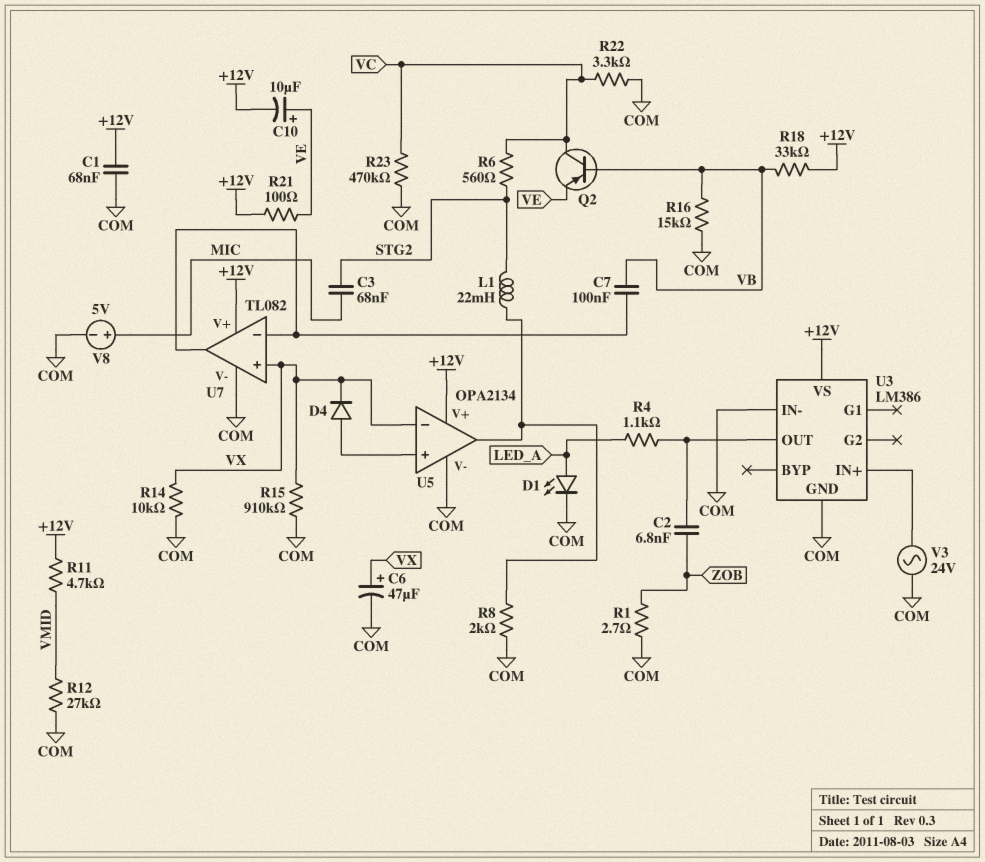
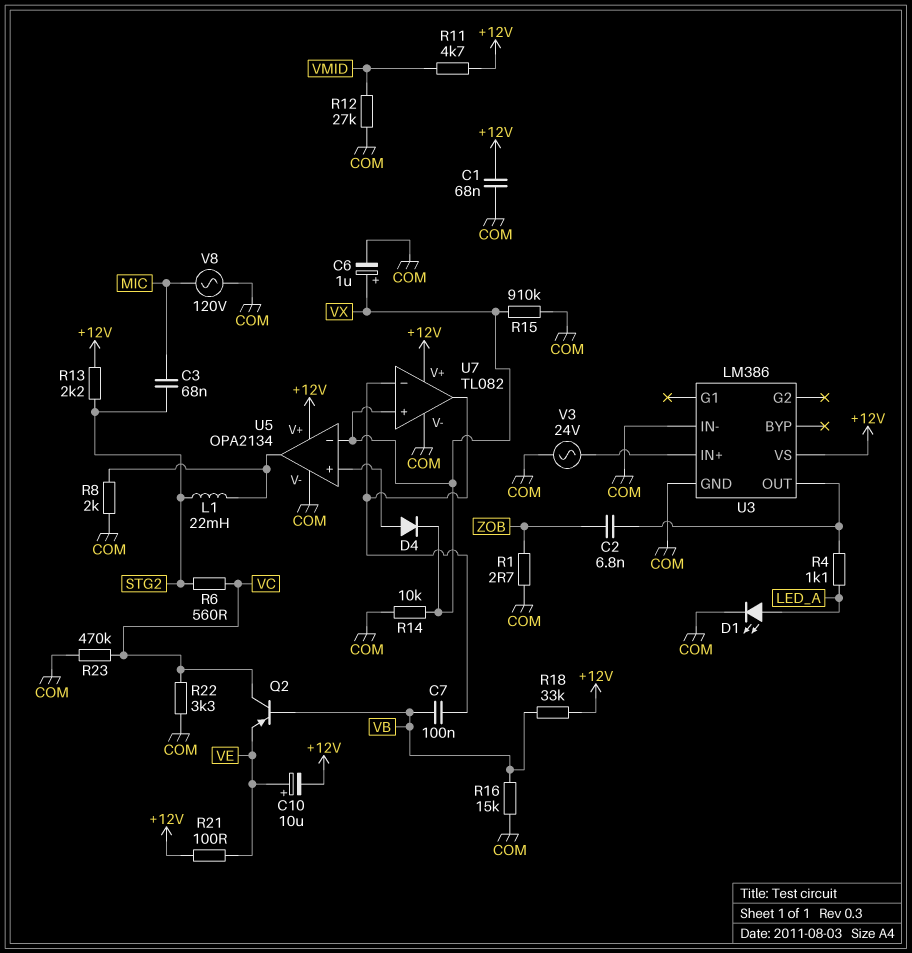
C6: 47uF (plus VX, minus COM) -> 1uF (plus VX, minus COM)
R13: none -> 2.2k (+12V, STG2)
V8: 5V (plus MIC, minus COM) -> AC 120V (COM, MIC)

